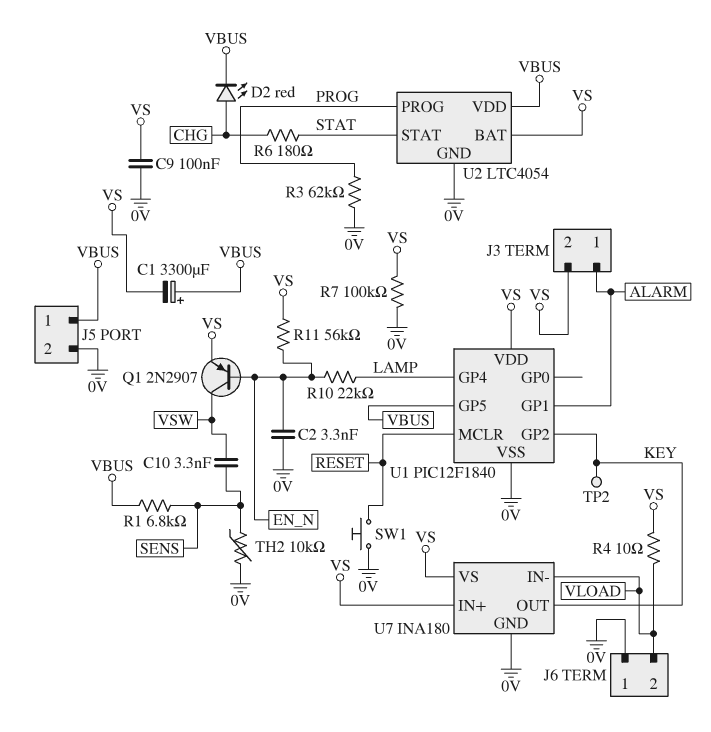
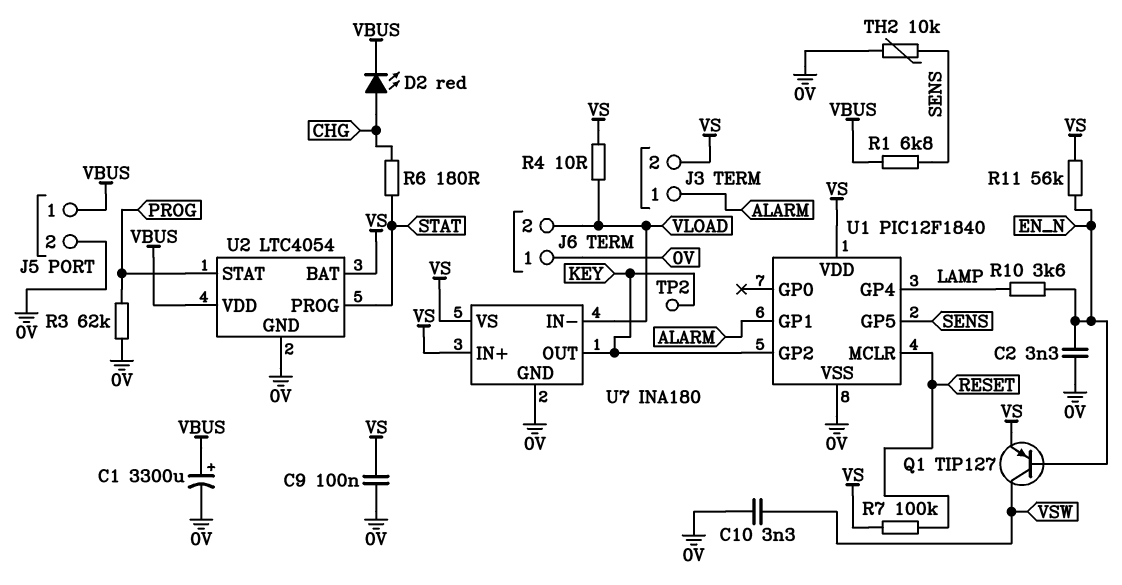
C1: 3300uF (plus VBUS, minus VS) -> 3300uF (plus VBUS, minus 0V)
C10: 3.3nF (SENS, VSW) -> 3.3nF (0V, VSW)
Q1: PNP 2N2907 (B EN_N, C VSW, E VS) -> PNP TIP127 (B EN_N, C VSW, E VS)
R7: 100k (0V, VS) -> 100k (RESET, VS)
R10: 22k (EN_N, LAMP) -> 3.6k (EN_N, LAMP)
SW1: button (0V, RESET) -> none
U1 pin GP5: VBUS -> SENS
U2 pin PROG: PROG -> STAT
U2 pin STAT: STAT -> PROG

